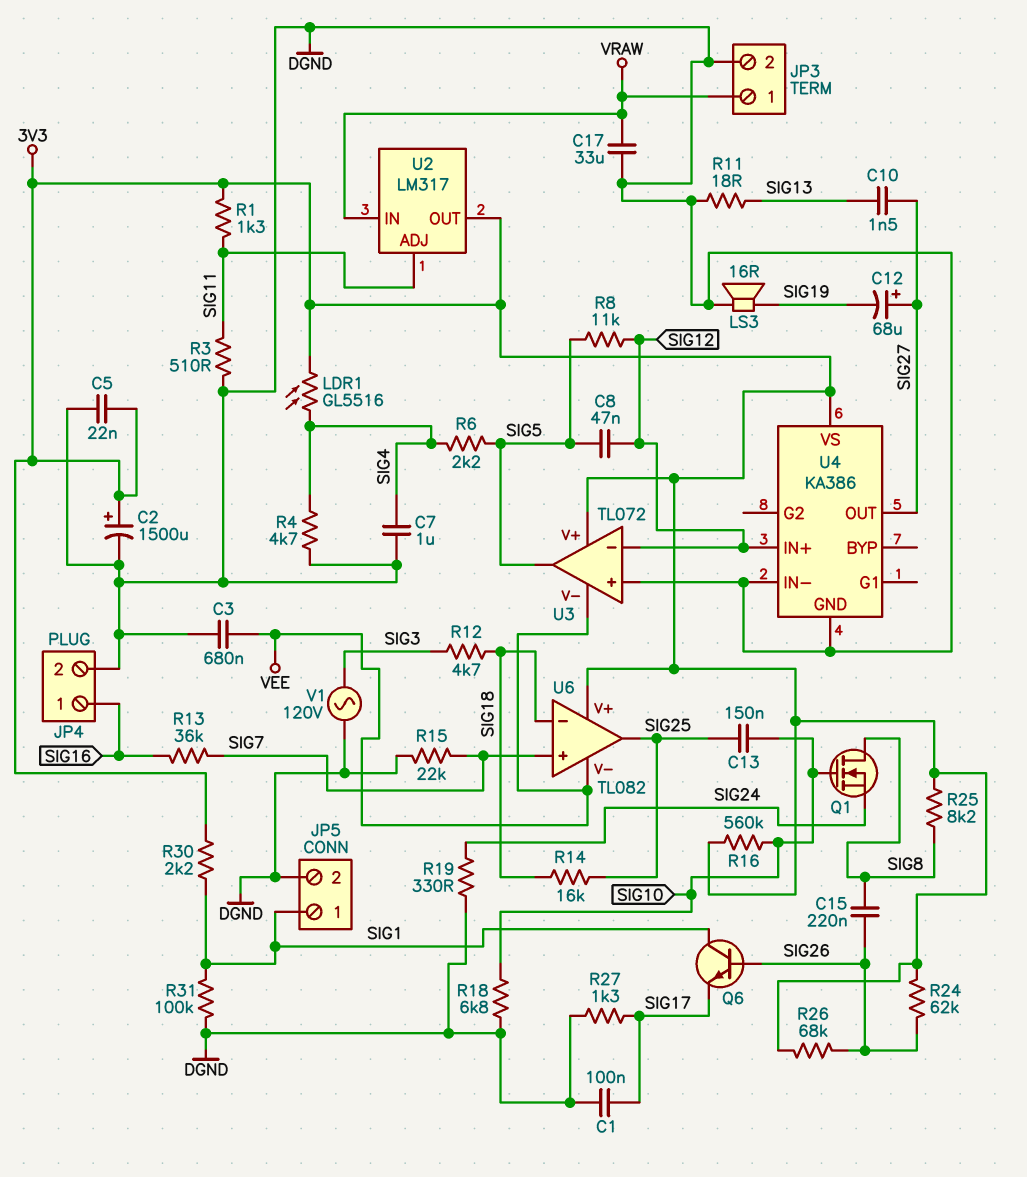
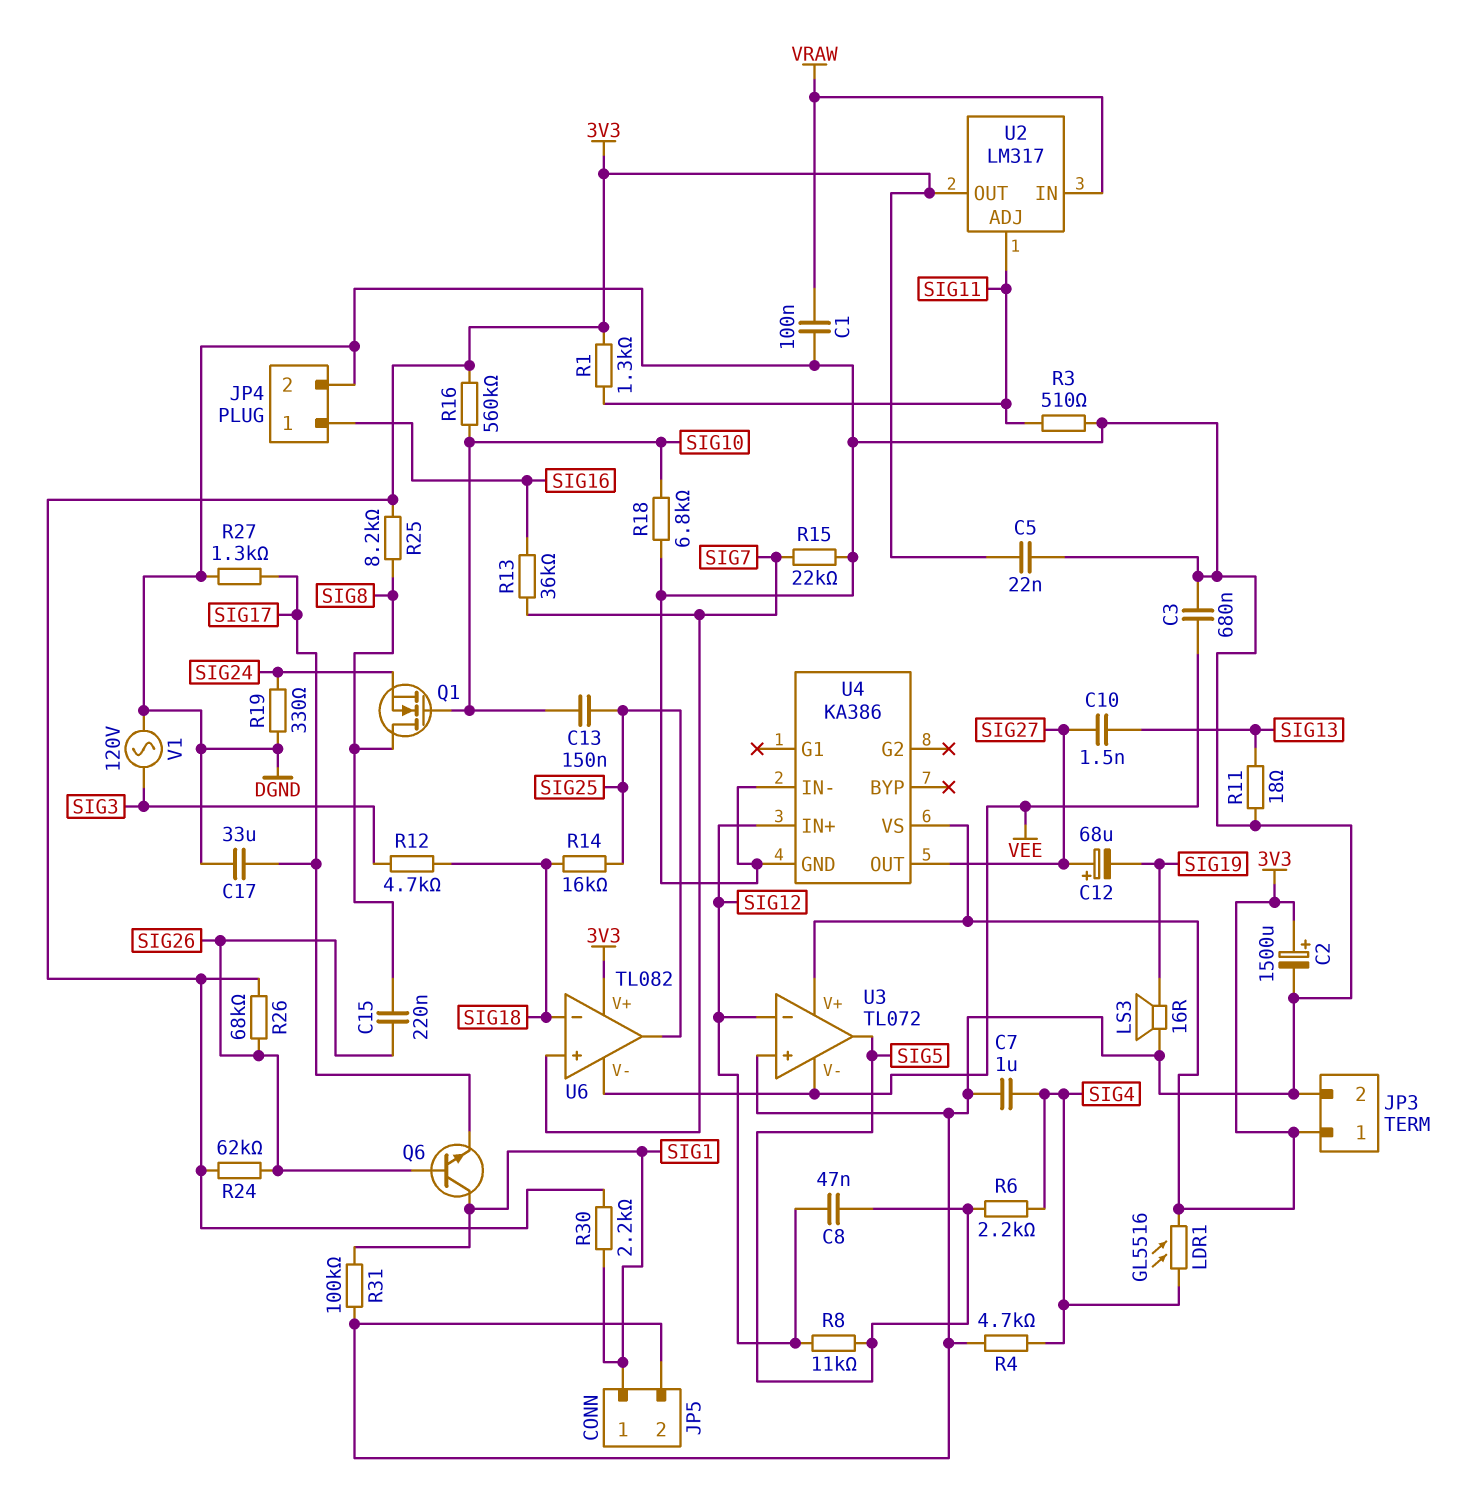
C1: 100nF (DGND, SIG17) -> 100nF (DGND, VRAW)
C17: 33uF (DGND, VRAW) -> 33uF (DGND, SIG17)
JP3 pin 1: VRAW -> 3V3

